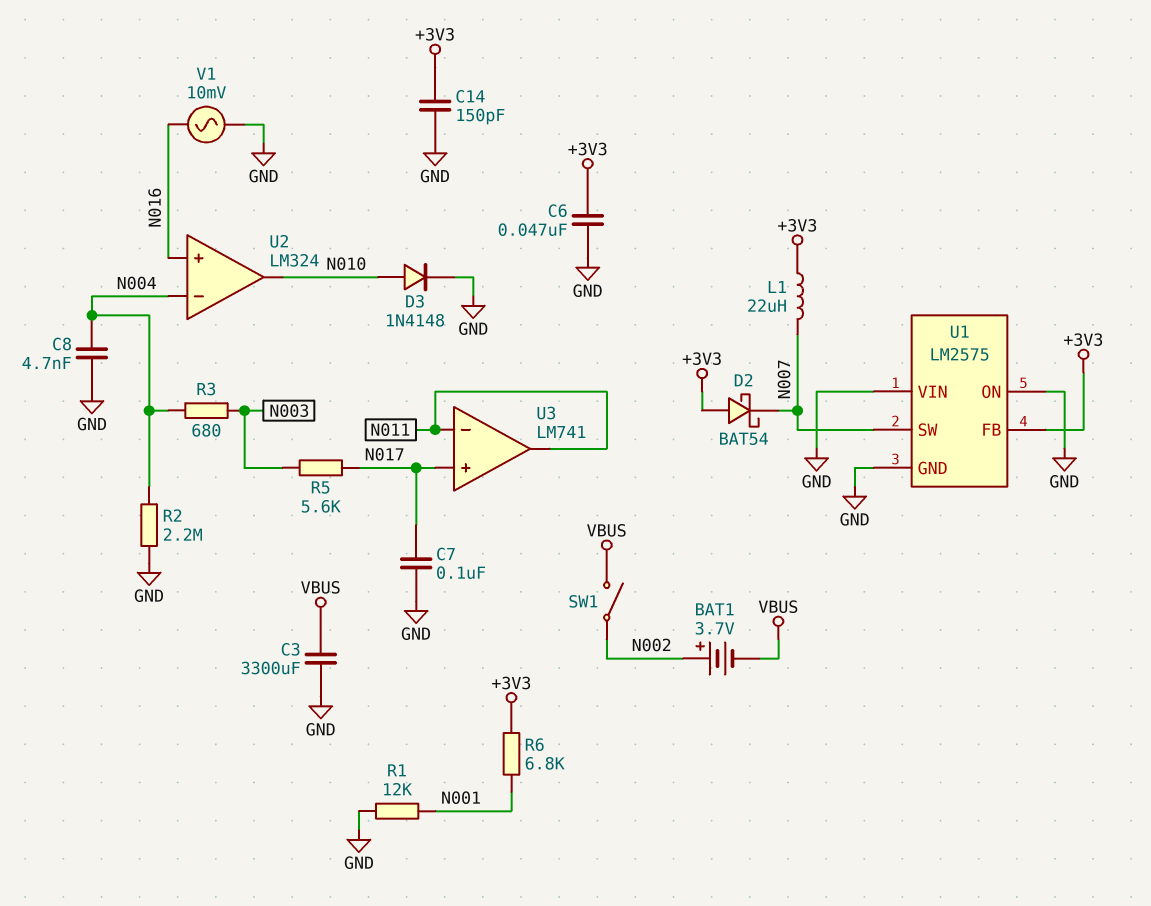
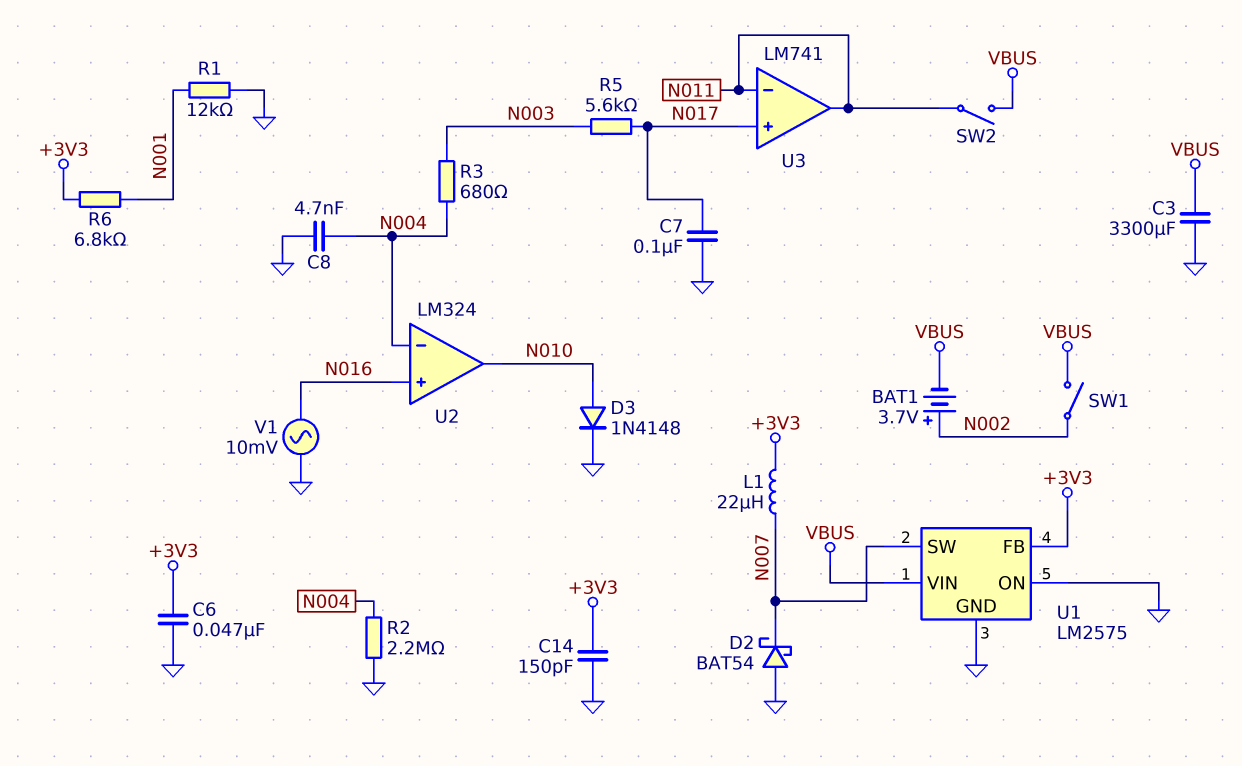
D2: schottky BAT54 (A +3V3, K N007) -> schottky BAT54 (A GND, K N007)
SW2: none -> switch (N011, VBUS)
U1 pin VIN: GND -> VBUS

